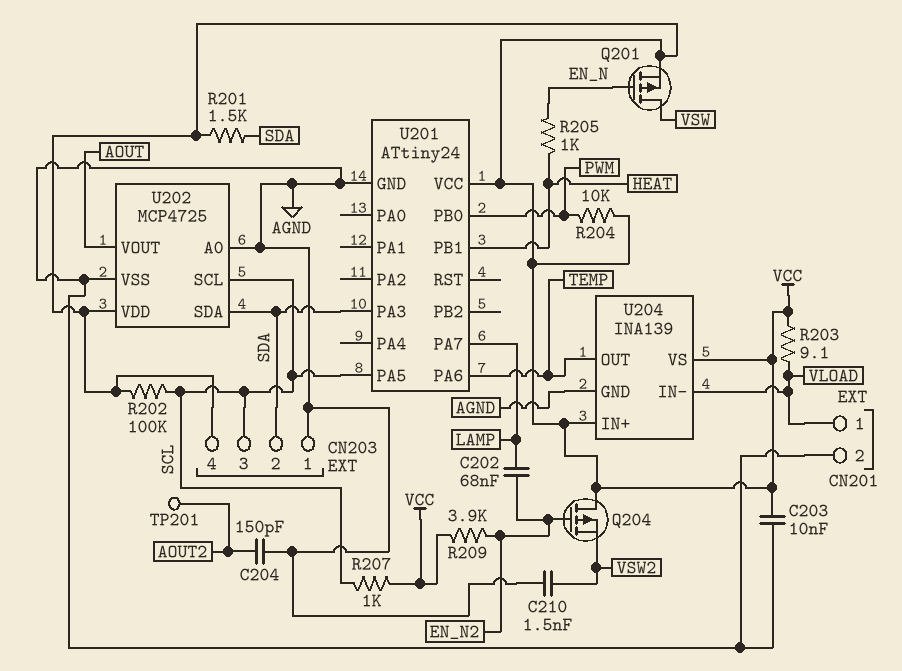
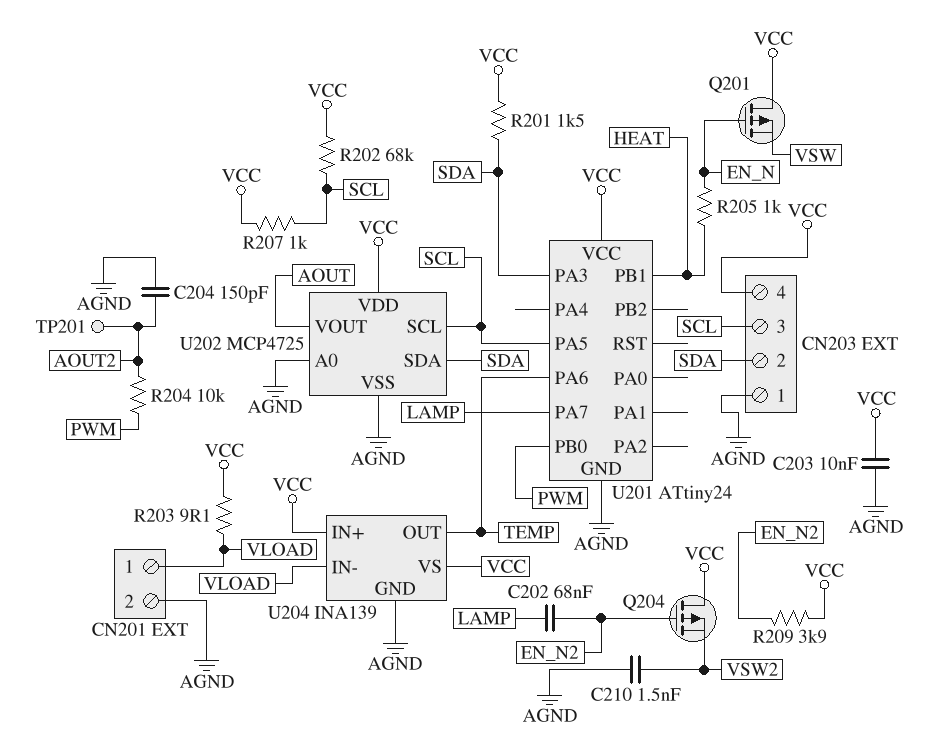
Q201: PMOS (G EN_N, D VSW, S VCC) -> PMOS (G EN_N, D VCC, S VSW)
R202: 100k (SCL, VCC) -> 68k (SCL, VCC)
R204: 10k (PWM, VCC) -> 10k (AOUT2, PWM)

